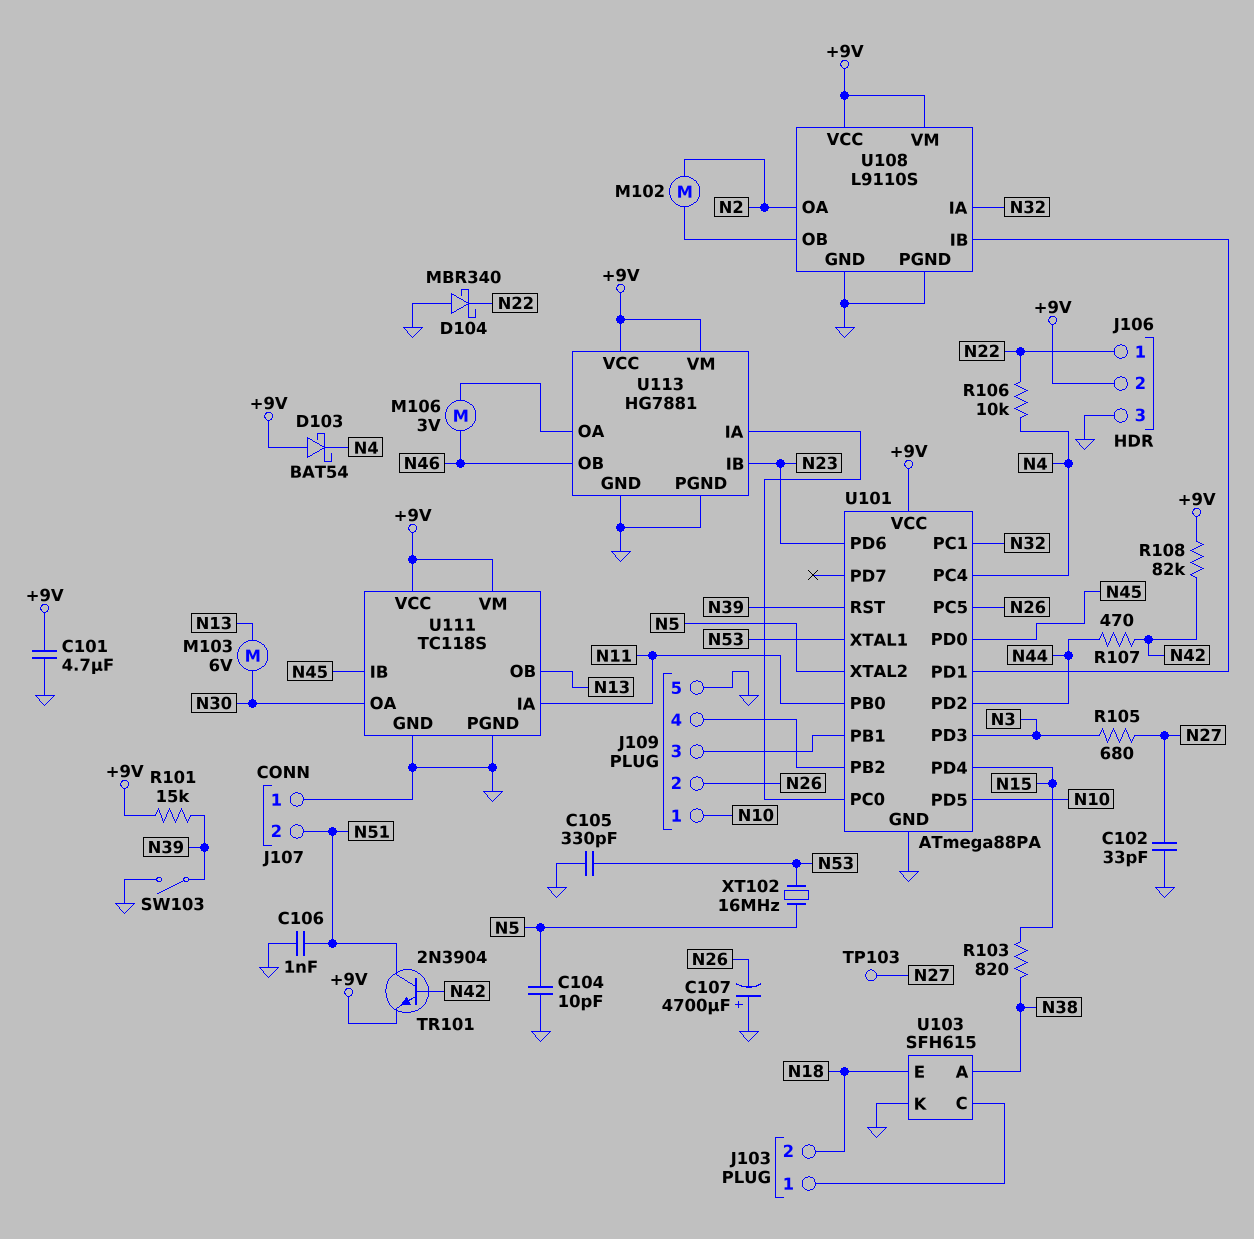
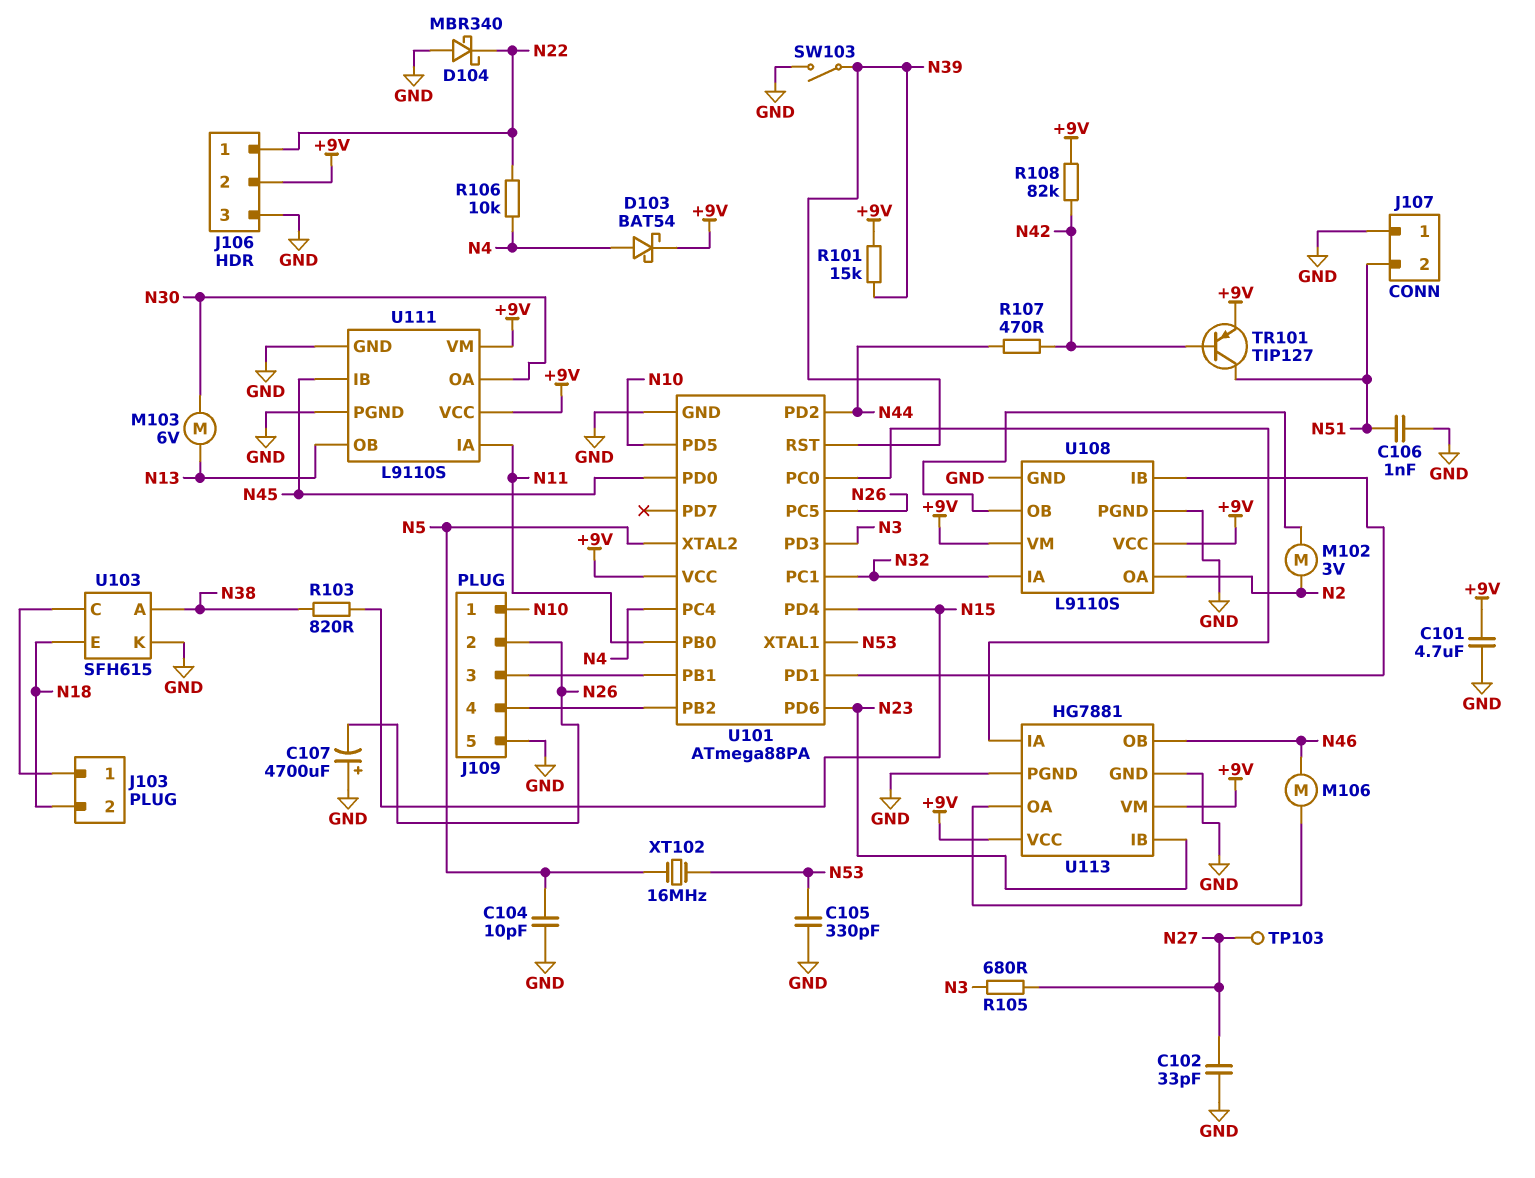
D103: schottky BAT54 (A +9V, K N4) -> schottky BAT54 (A N4, K +9V)
M102: motor (N2, U108/OB) -> motor 3V (N2, U108/OB)
M106: motor 3V (N46, U113/OA) -> motor (N46, U113/OA)
TR101: NPN 2N3904 (B N42, C N51, E +9V) -> PNP TIP127 (B N42, C N51, E +9V)
U111: TC118S -> L9110S

